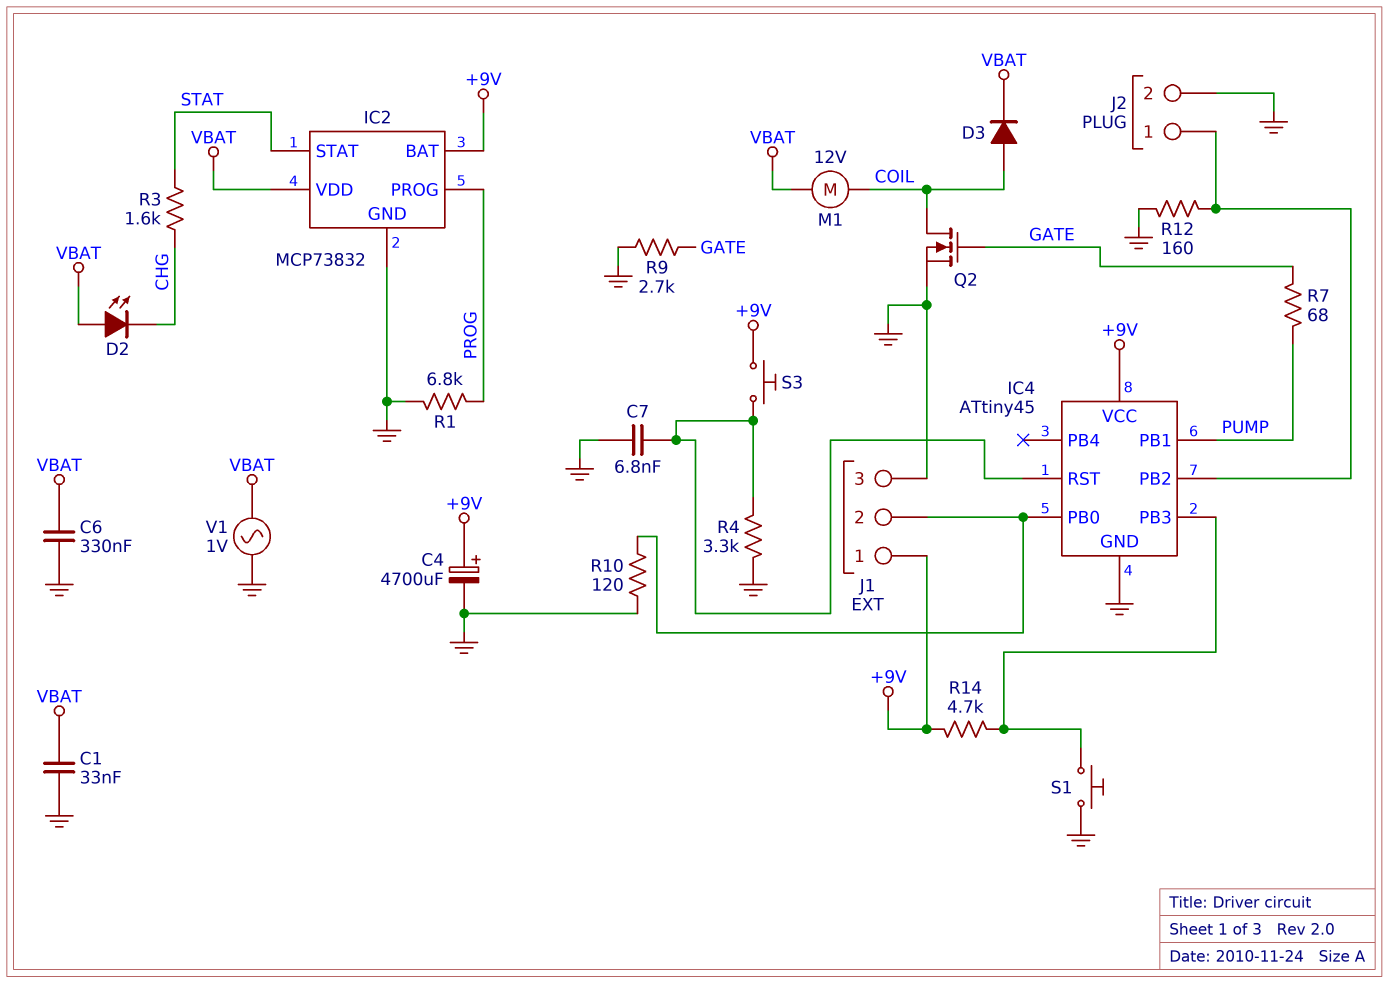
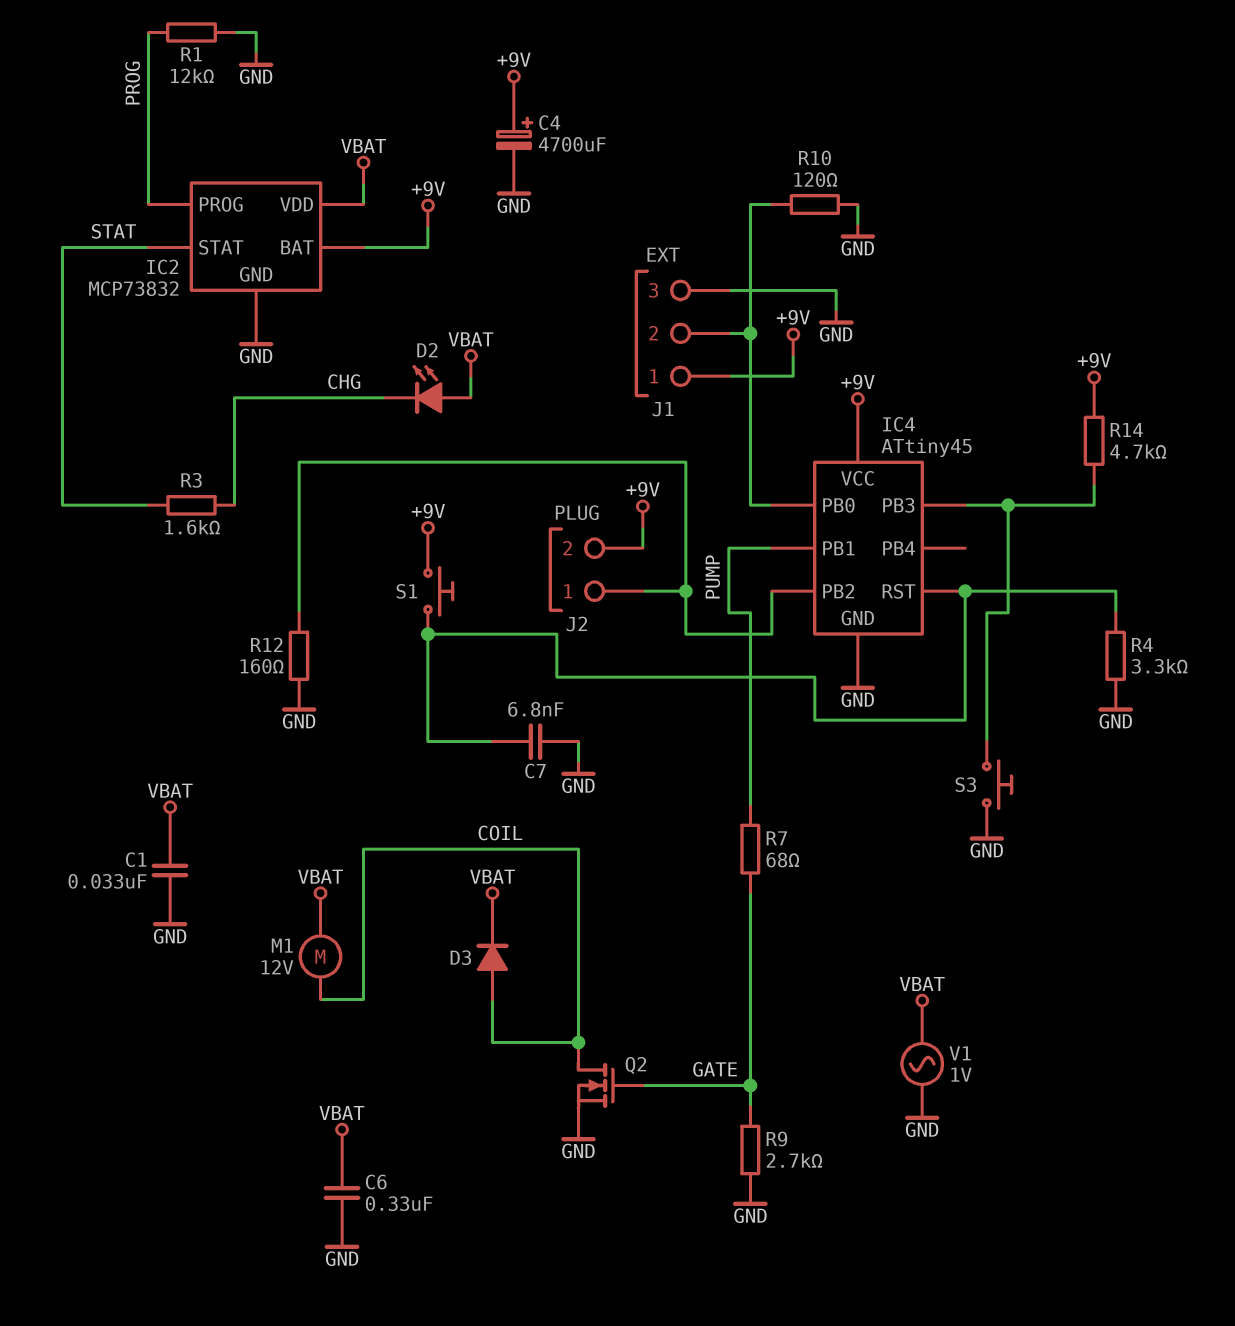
J2 pin 2: GND -> +9V
R1: 6.8k (GND, PROG) -> 12k (GND, PROG)
S1: button (GND, IC4/PB3) -> button (+9V, IC4/RST)
S3: button (+9V, IC4/RST) -> button (GND, IC4/PB3)

